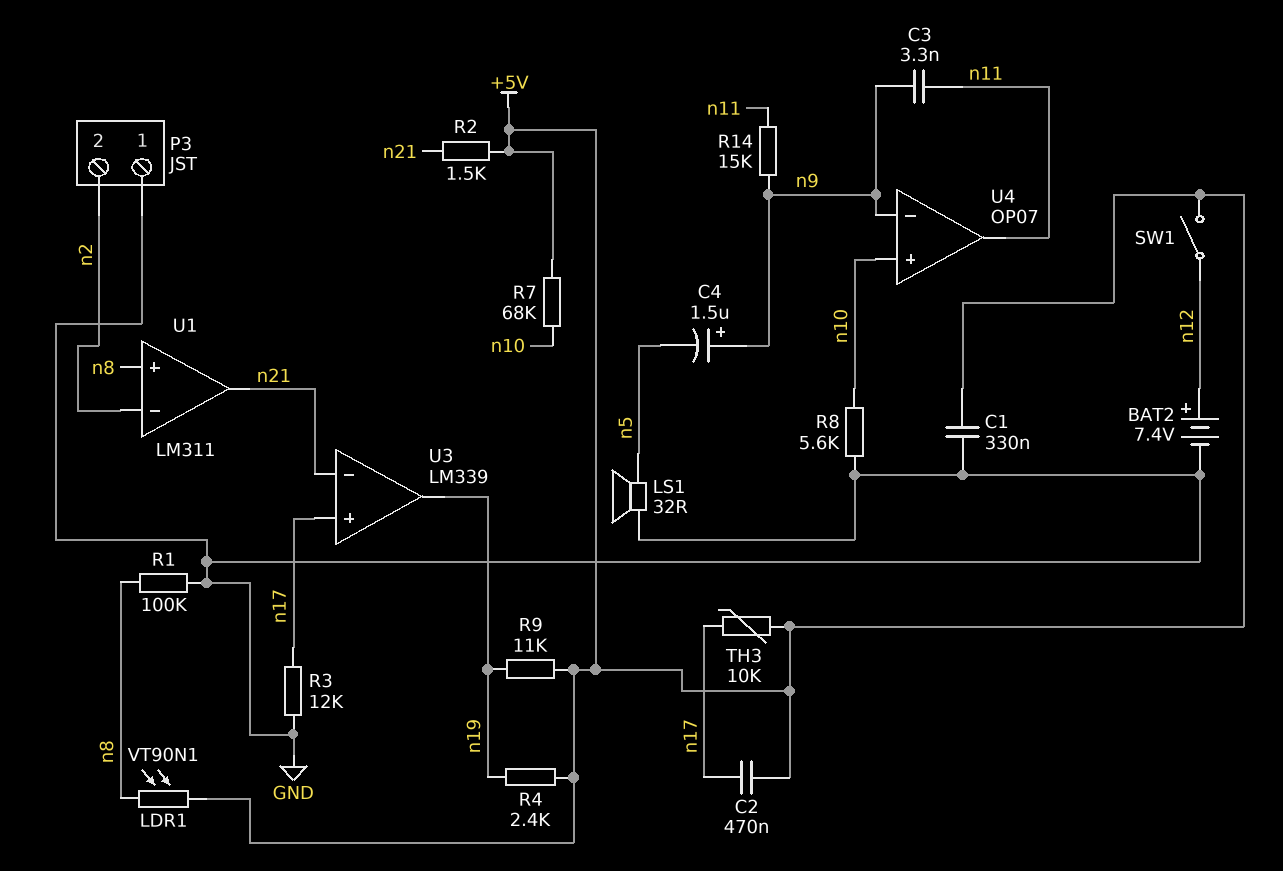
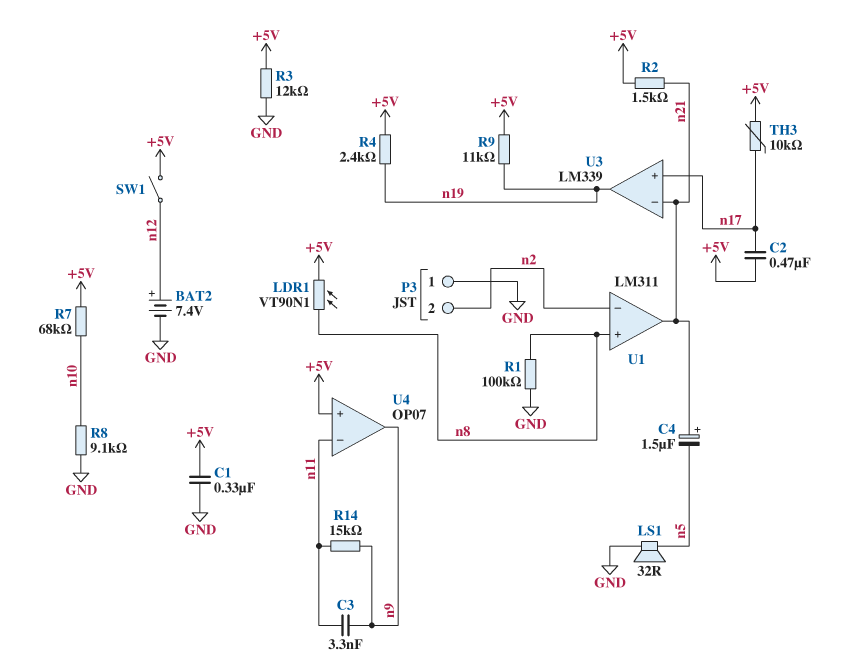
C4: 1.5uF (plus n9, minus n5) -> 1.5uF (plus n21, minus n5)
R3: 12k (GND, n17) -> 12k (+5V, GND)
R8: 5.6k (GND, n10) -> 9.1k (GND, n10)
U4 pin in+: n10 -> +5V
U4 pin in-: n9 -> n11
U4 pin out: n11 -> n9

